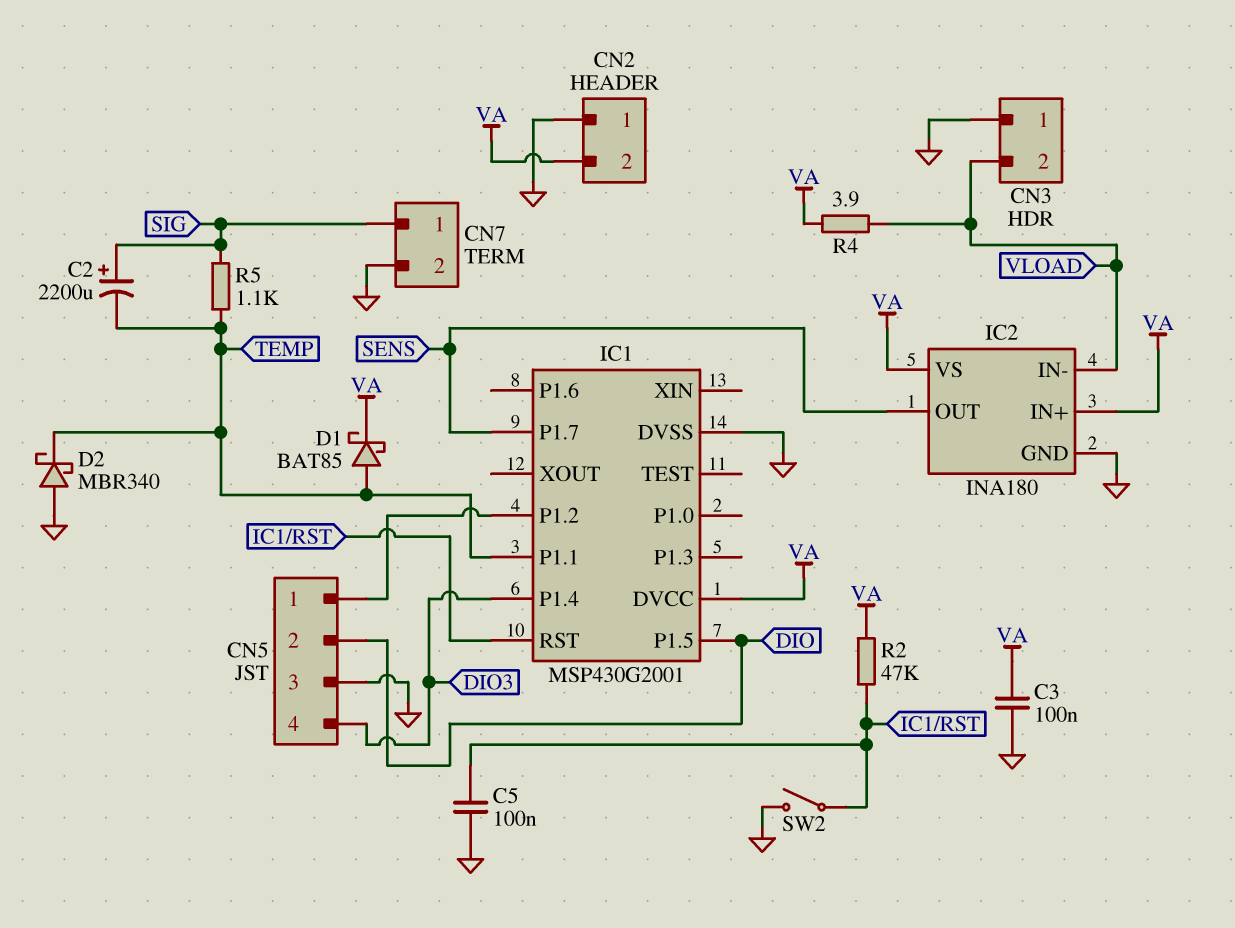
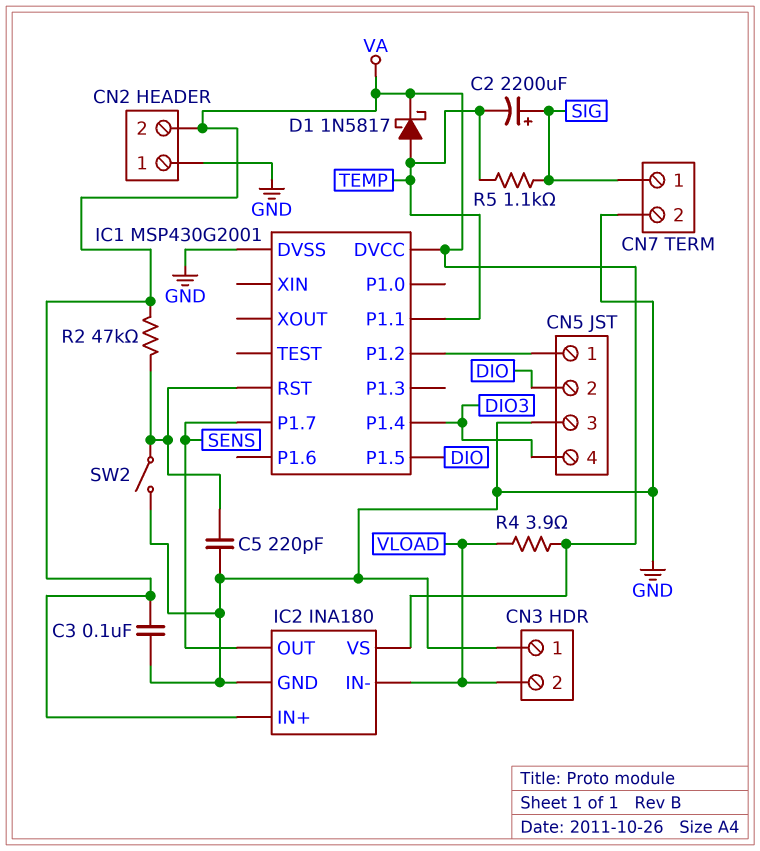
C5: 100nF (GND, IC1/RST) -> 220pF (GND, IC1/RST)
D1: schottky BAT85 (A TEMP, K VA) -> schottky 1N5817 (A TEMP, K VA)
D2: schottky MBR340 (A GND, K TEMP) -> none

